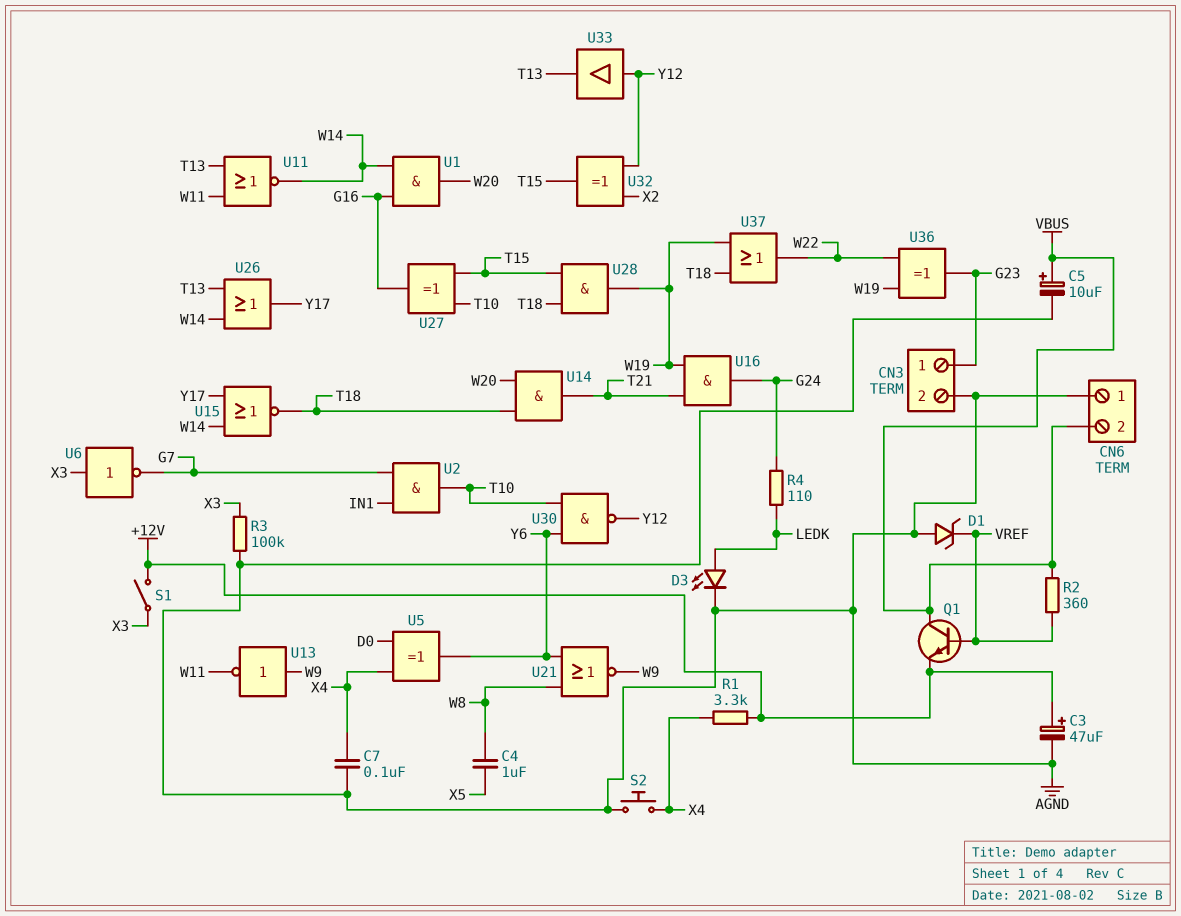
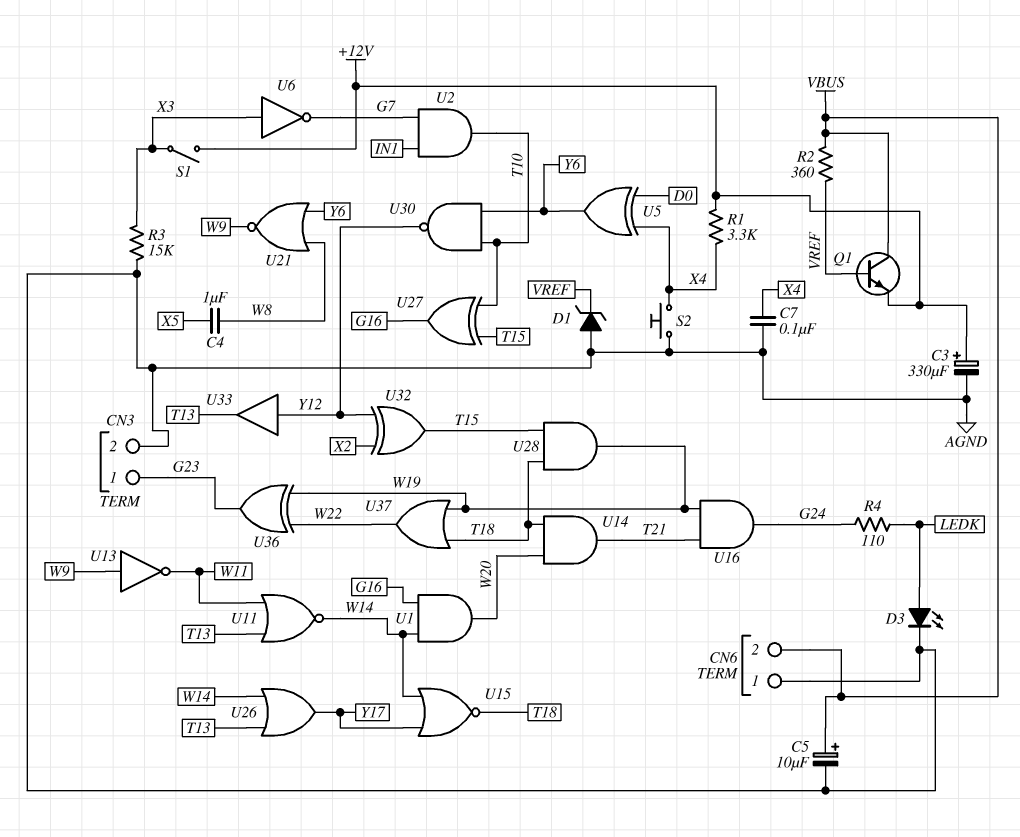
C3: 47uF (plus +12V, minus AGND) -> 330uF (plus +12V, minus AGND)
R3: 100k (AGND, X3) -> 15k (AGND, X3)

